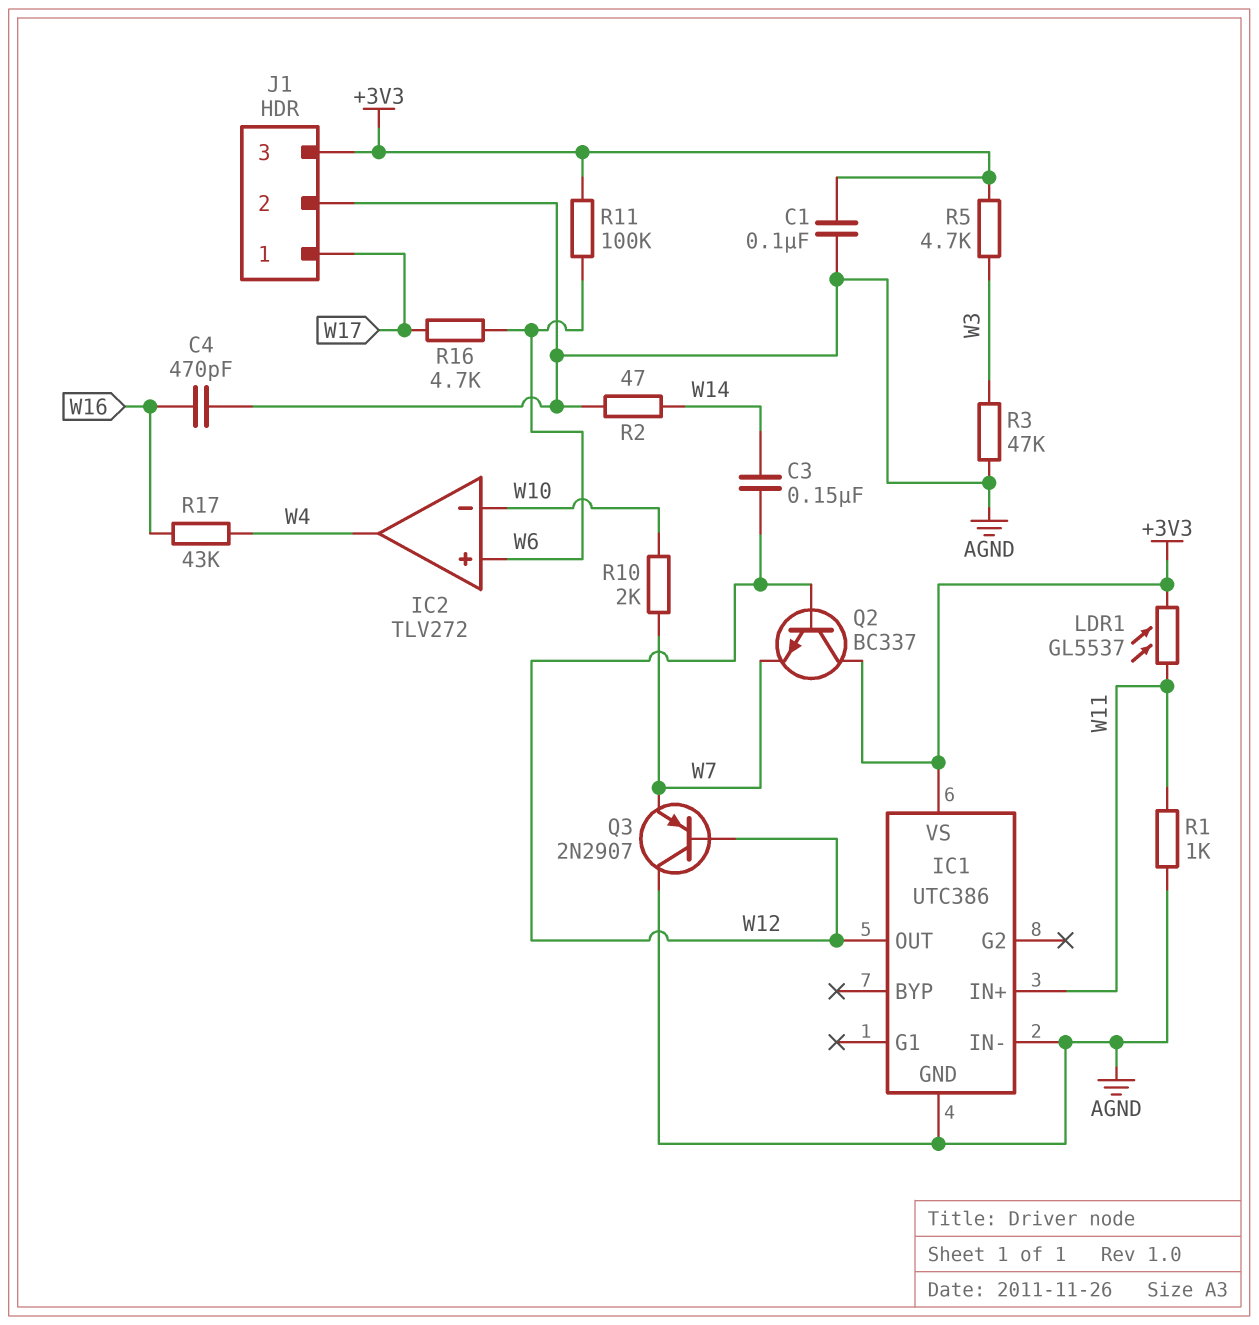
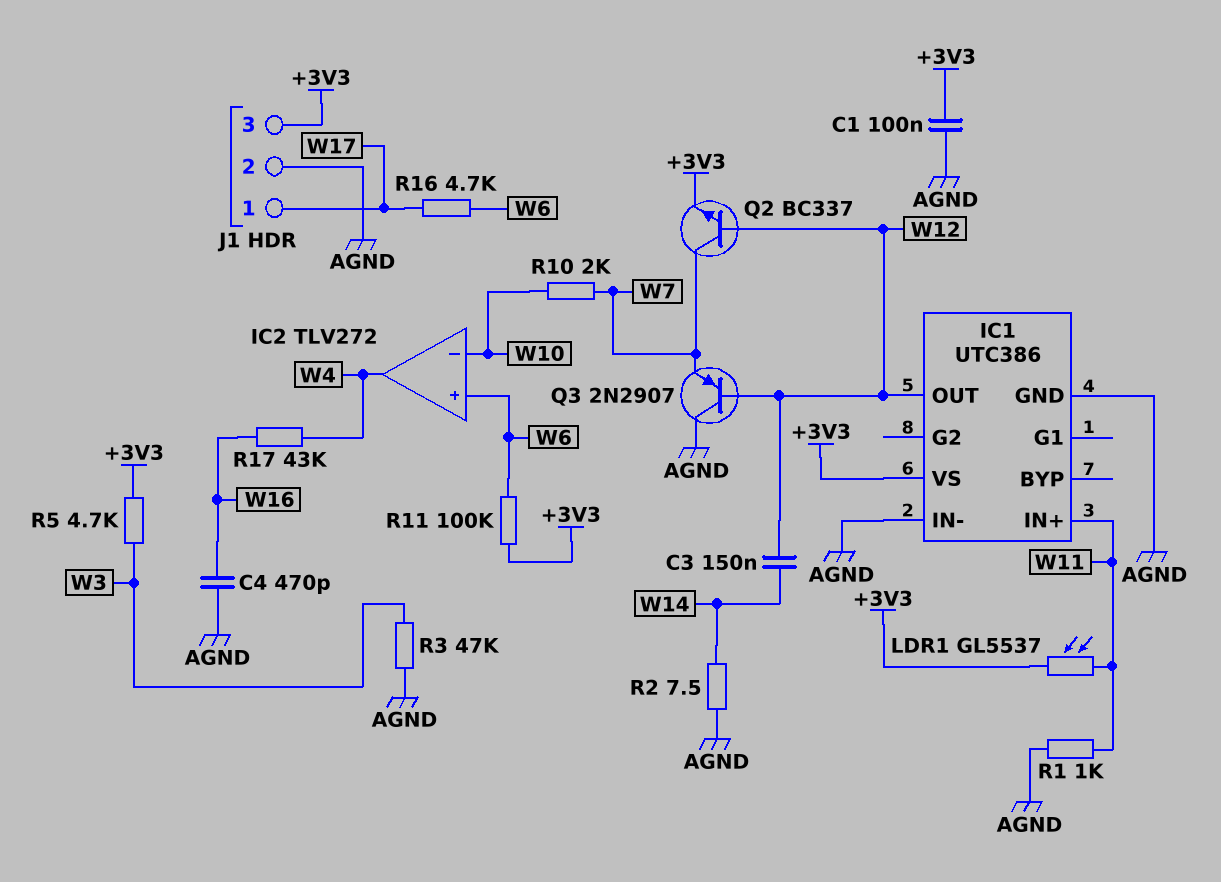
Q2: NPN BC337 (B W12, C +3V3, E W7) -> NPN BC337 (B W12, C W7, E +3V3)
R2: 47 (AGND, W14) -> 7.5 (AGND, W14)

